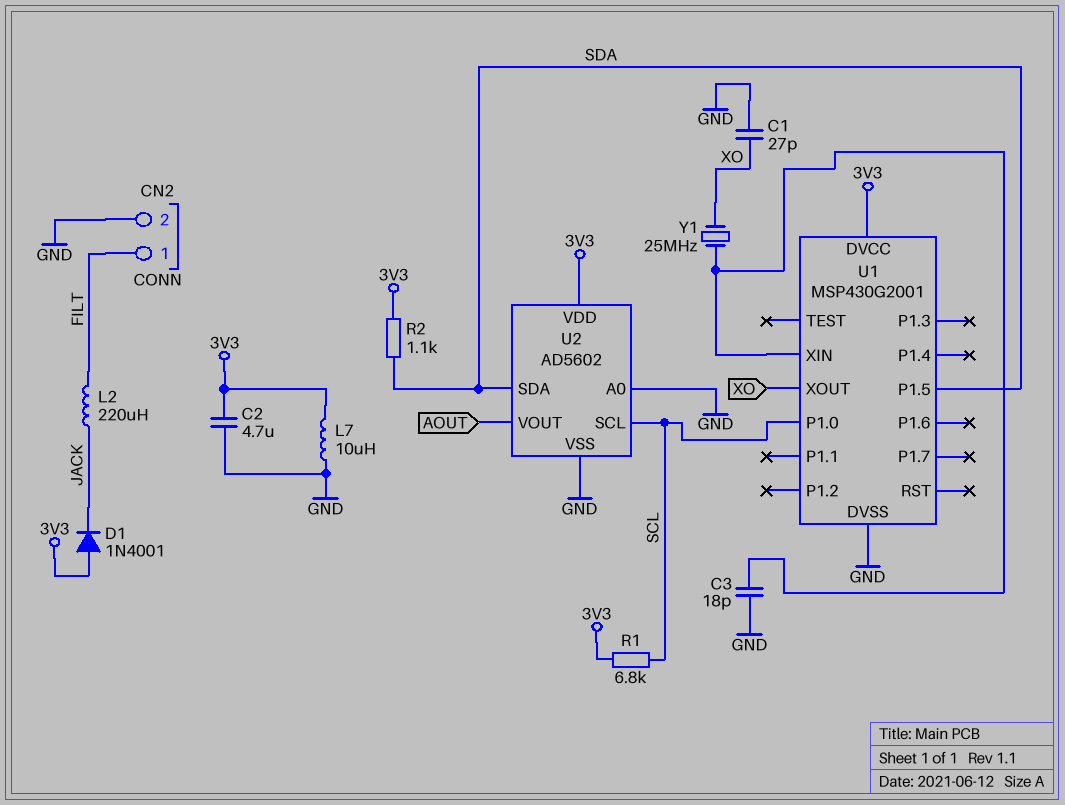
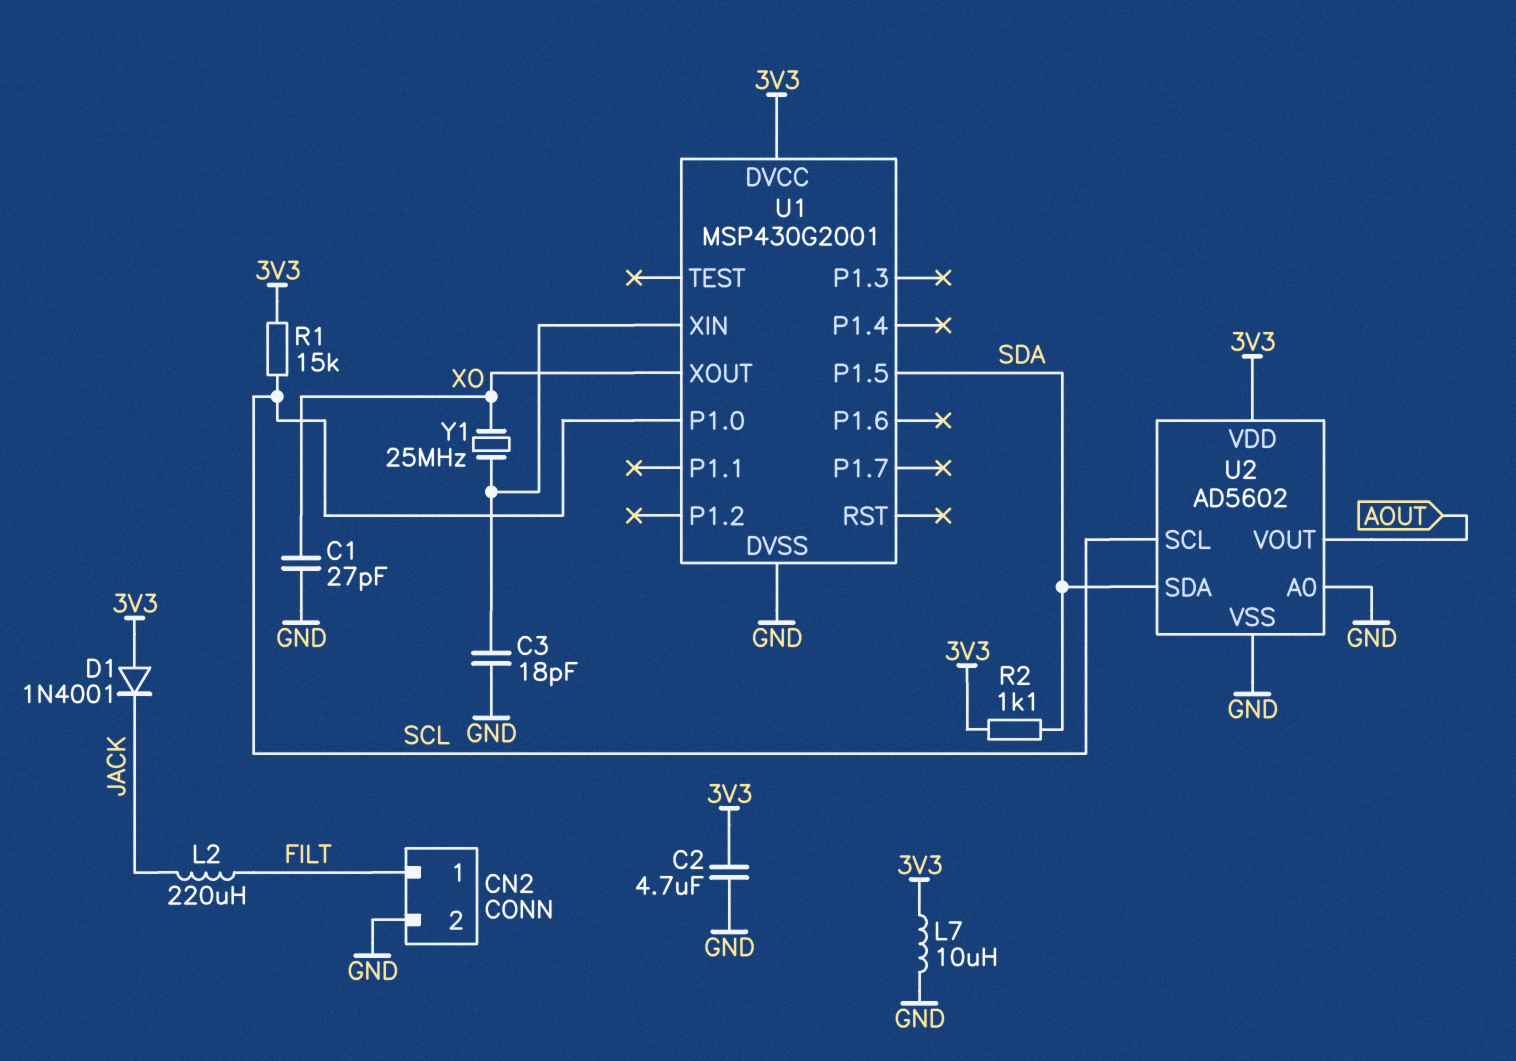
R1: 6.8k (3V3, SCL) -> 15k (3V3, SCL)

